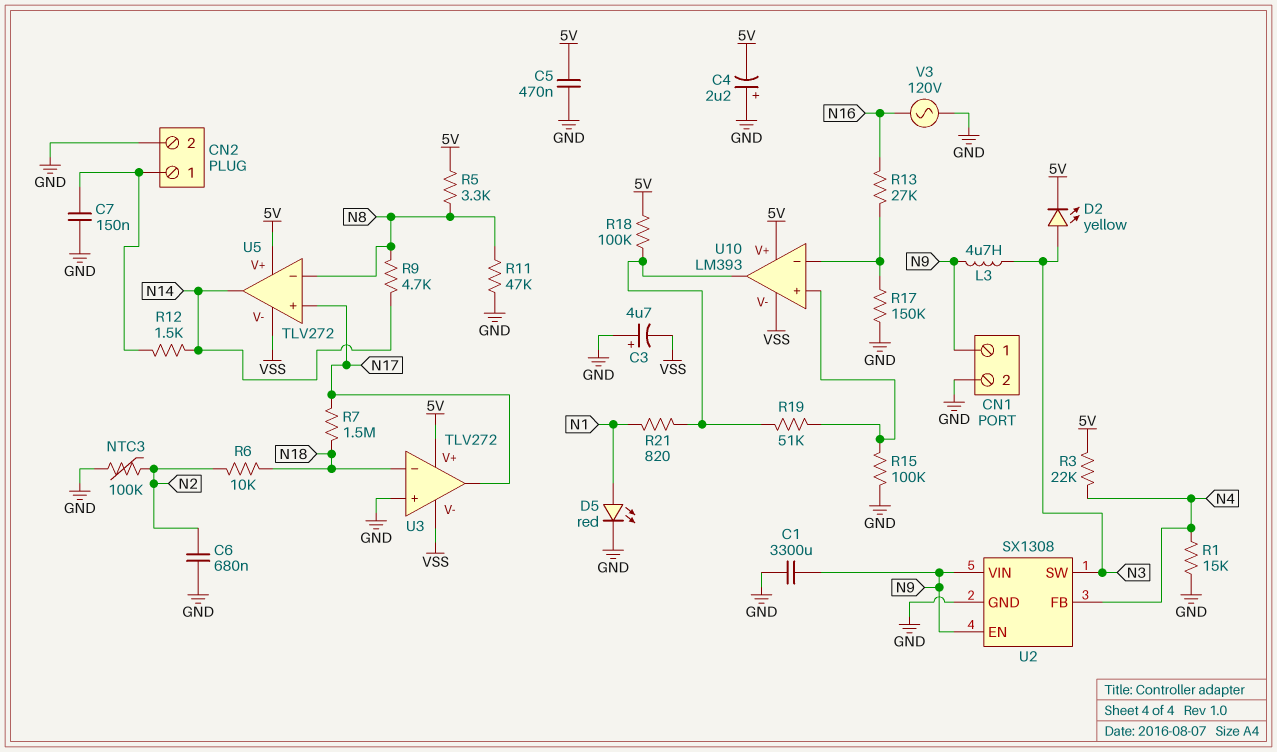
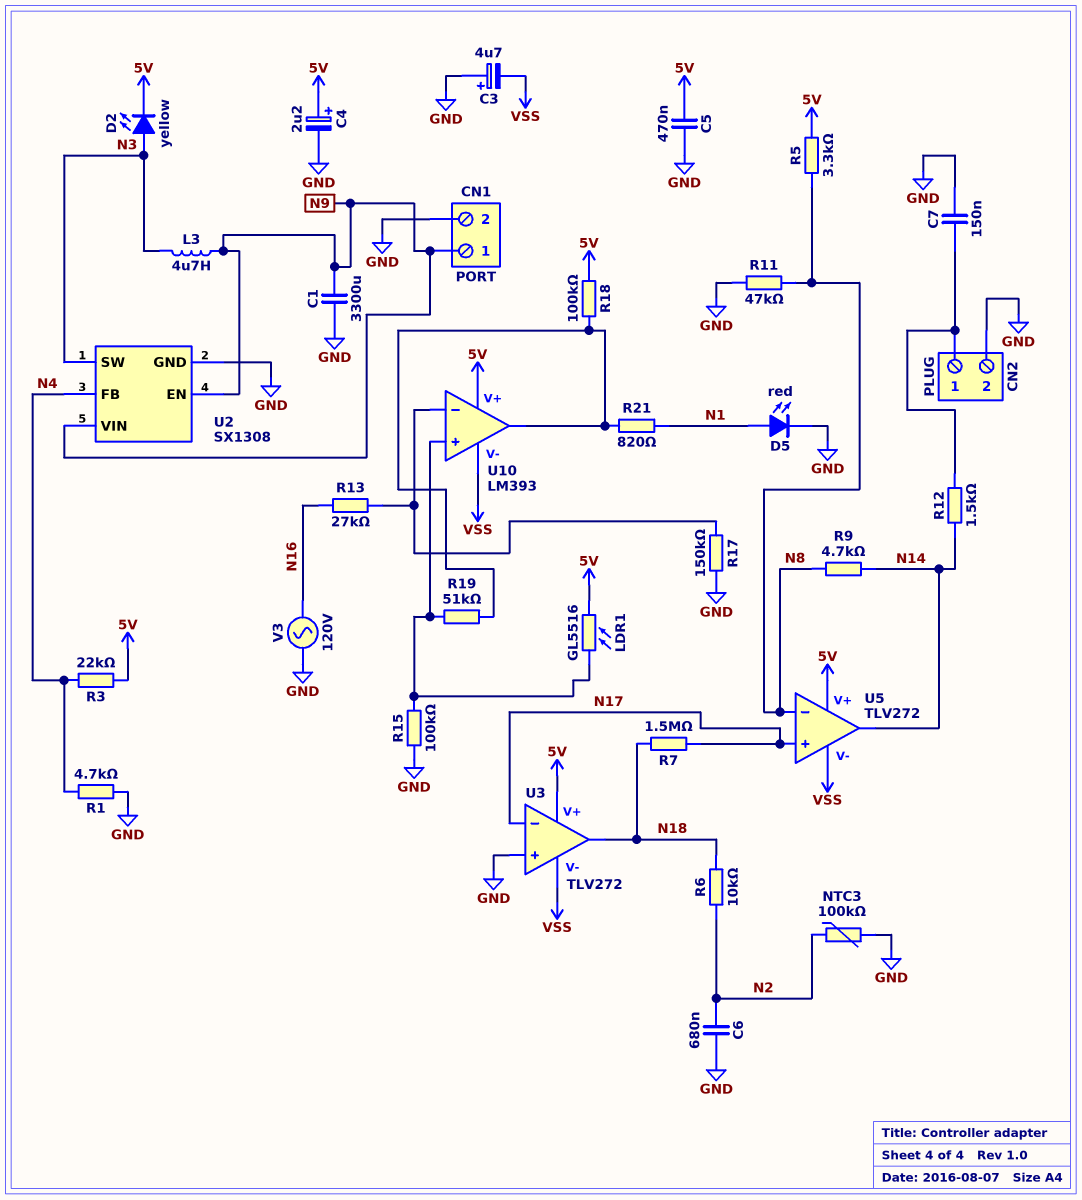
C4: 2.2uF (plus GND, minus 5V) -> 2.2uF (plus 5V, minus GND)
LDR1: none -> GL5516 (5V, U10/in+)
R1: 15k (GND, N4) -> 4.7k (GND, N4)
U3 pin in-: N18 -> N17
U3 pin out: N17 -> N18

